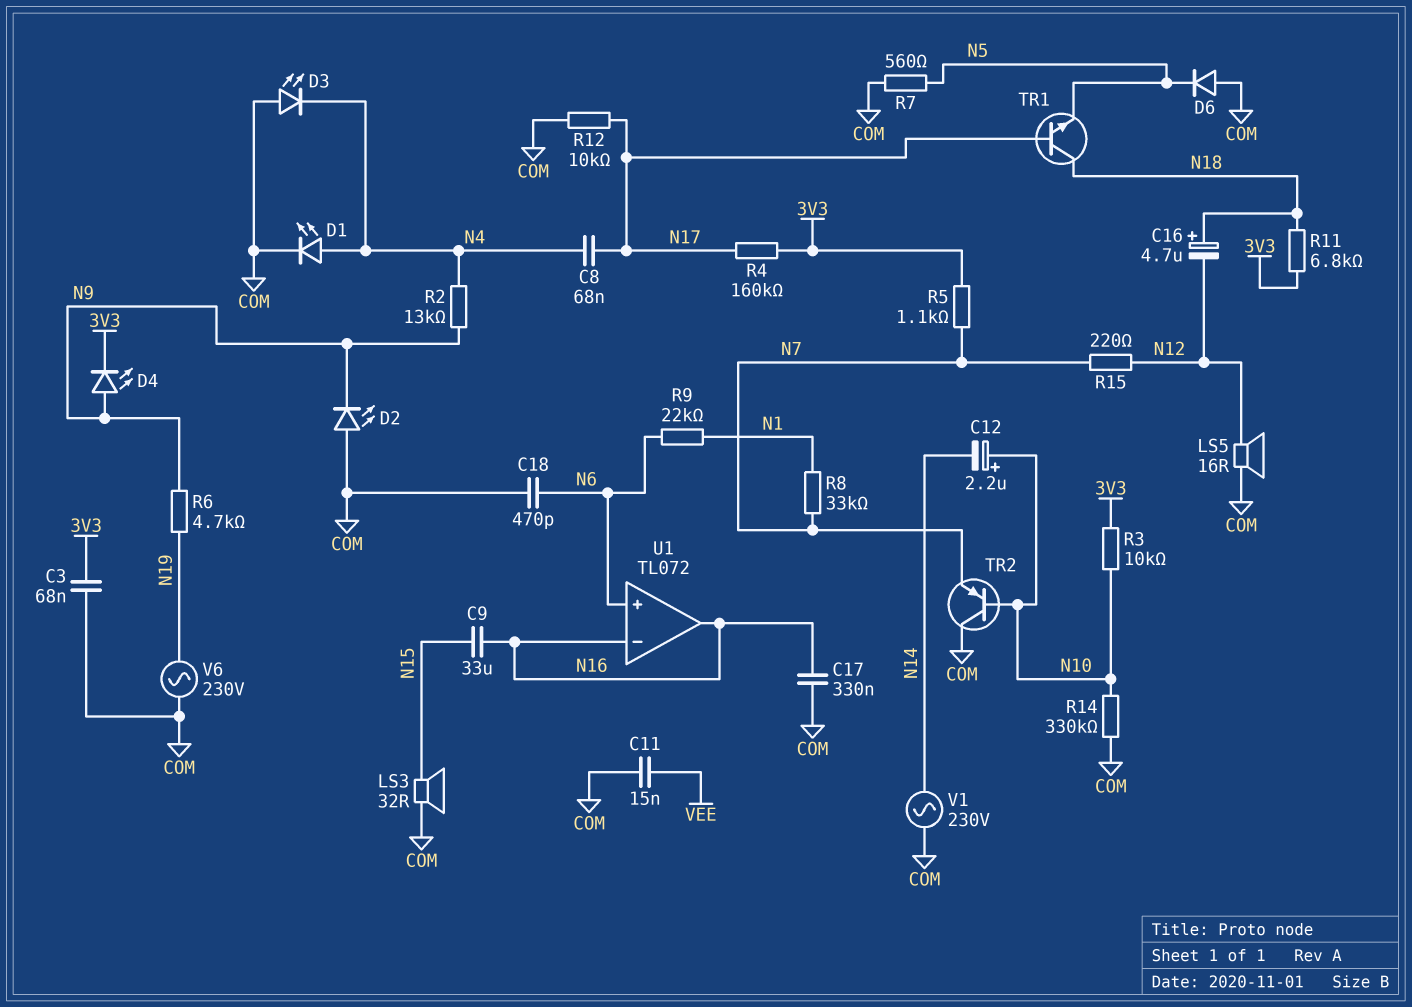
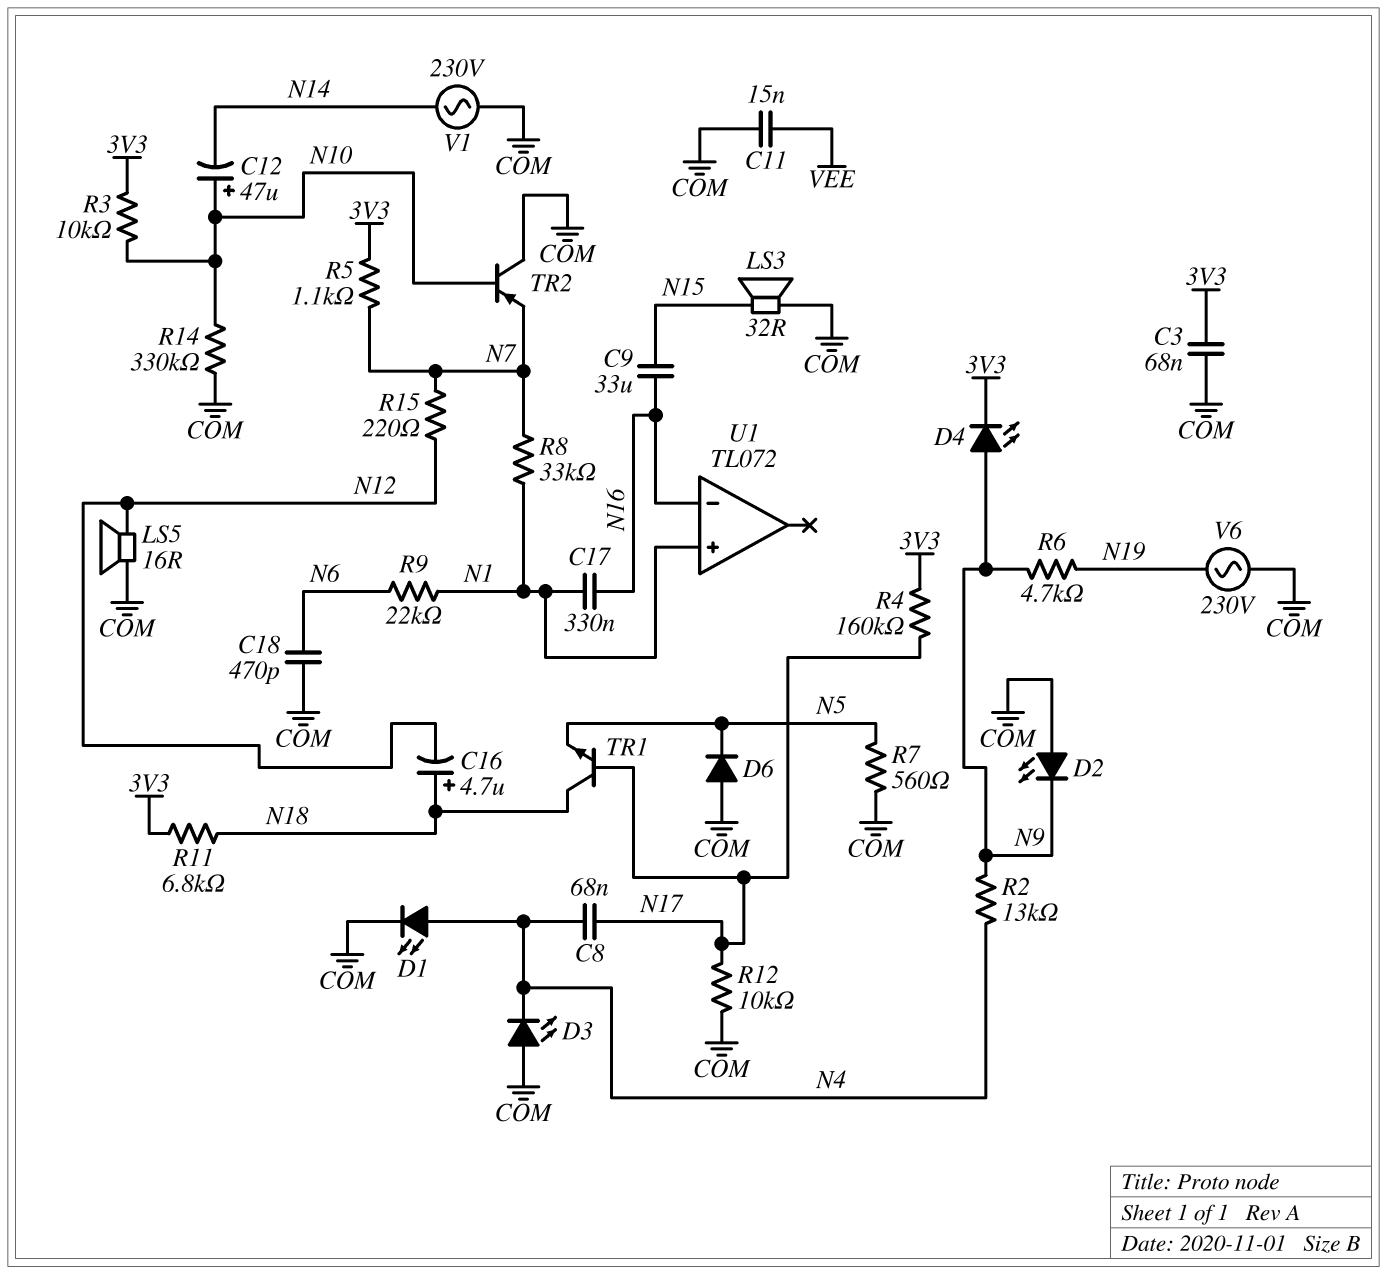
C12: 2.2uF (plus N10, minus N14) -> 47uF (plus N10, minus N14)
C17: 330nF (COM, N16) -> 330nF (N1, N16)
U1 pin in+: N6 -> N1
U1 pin out: N16 -> none

